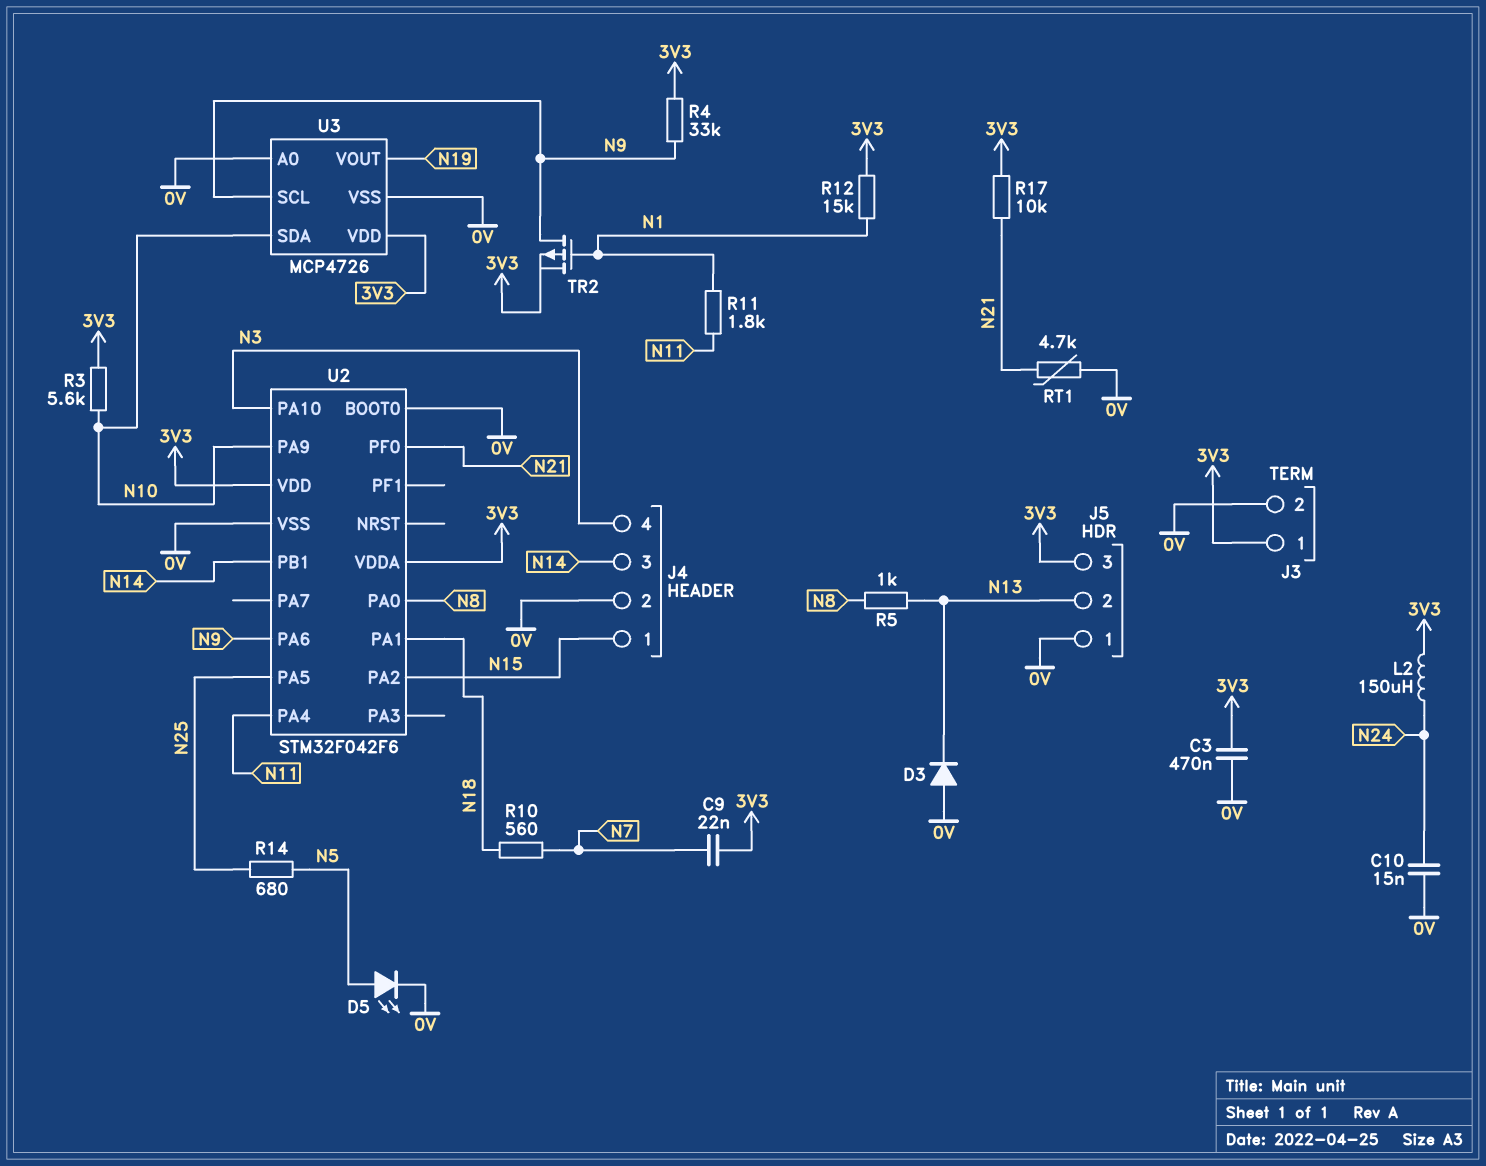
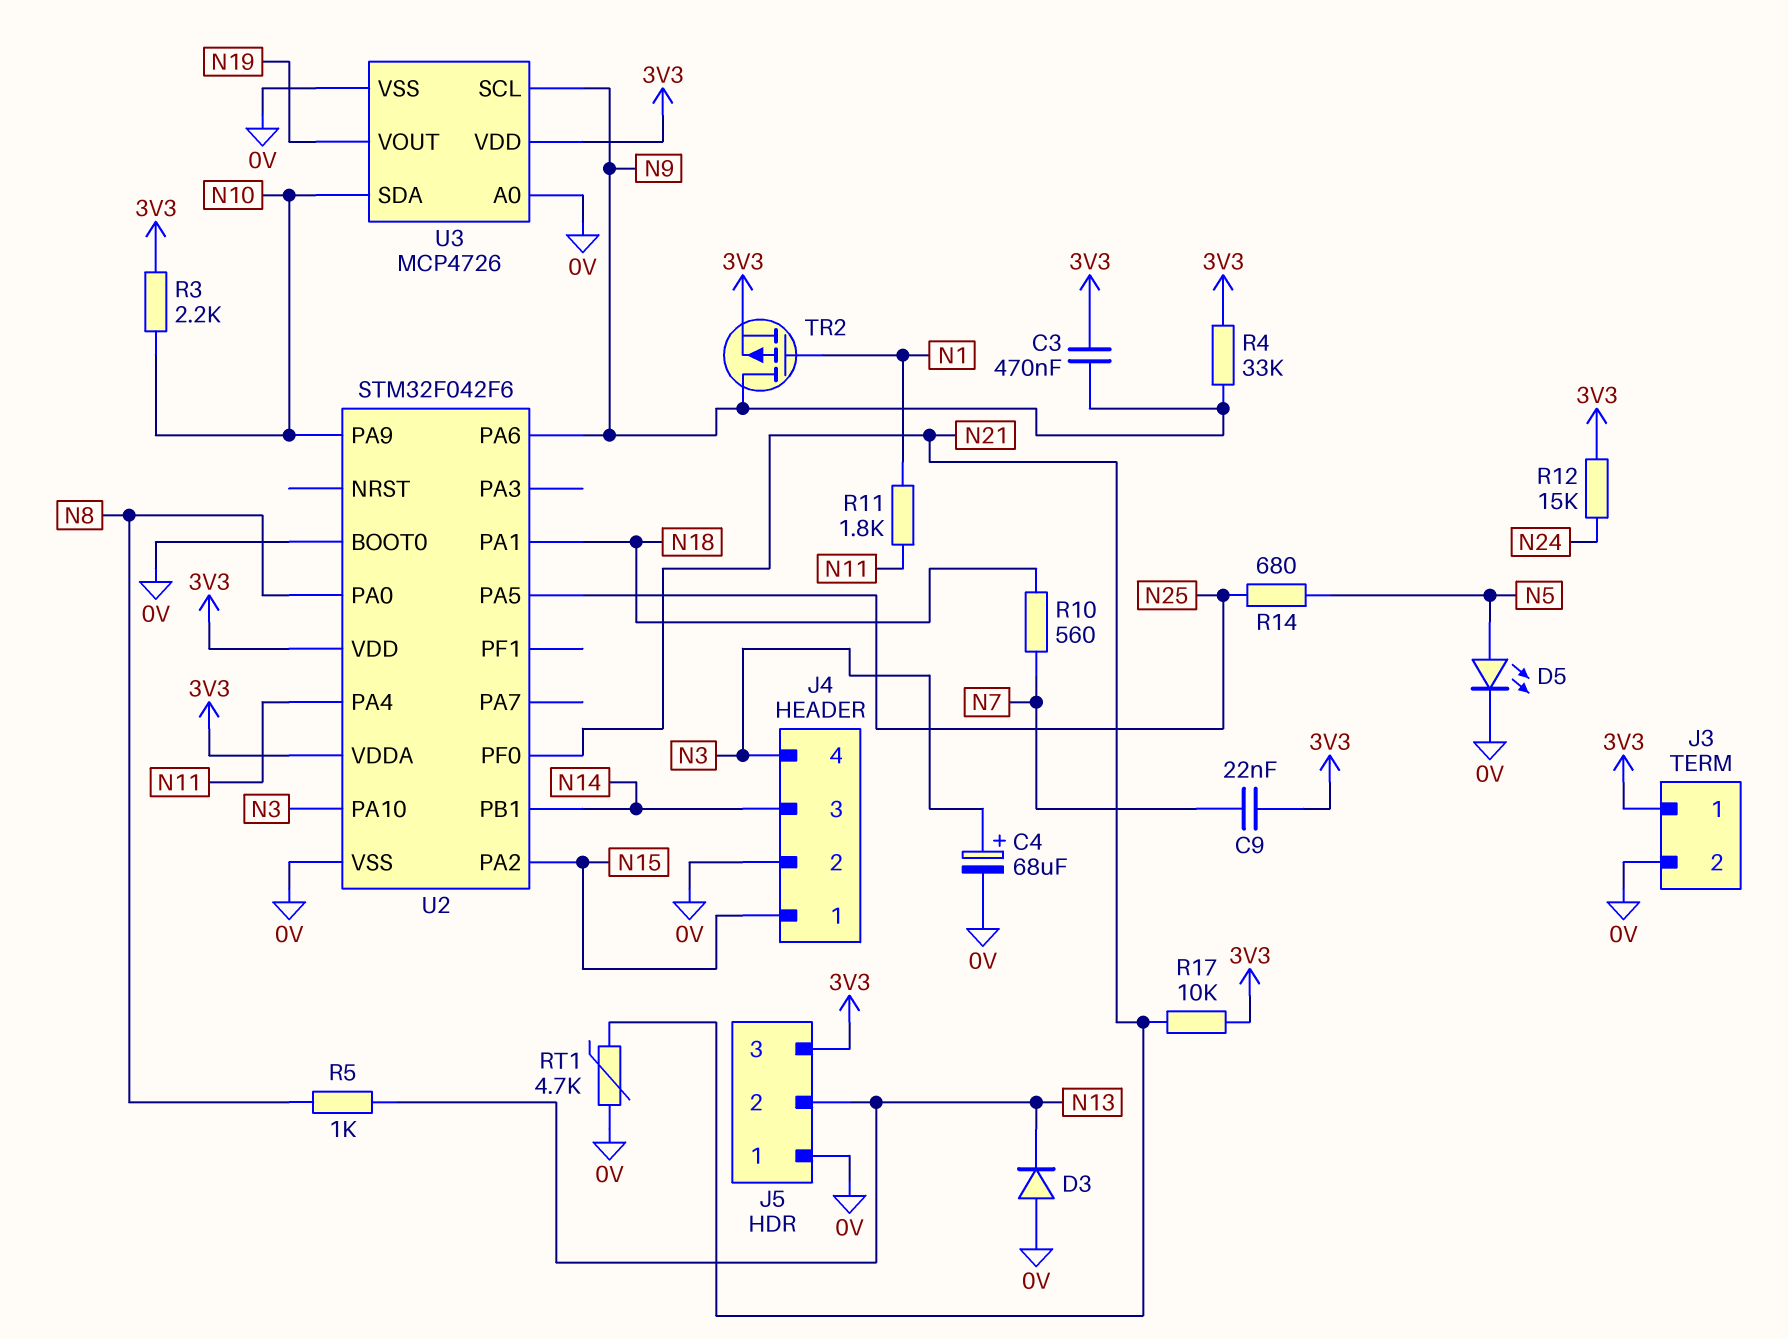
C3: 470nF (0V, 3V3) -> 470nF (3V3, N9)
C4: none -> 68uF (plus N3, minus 0V)
C10: 15nF (0V, N24) -> none
L2: 150uH (3V3, N24) -> none
R3: 5.6k (3V3, N10) -> 2.2k (3V3, N10)
R12: 15k (3V3, N1) -> 15k (3V3, N24)

